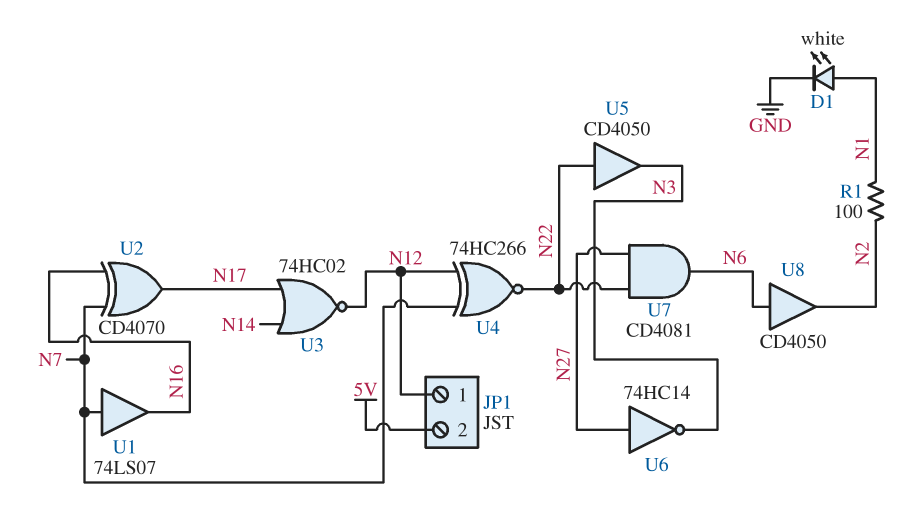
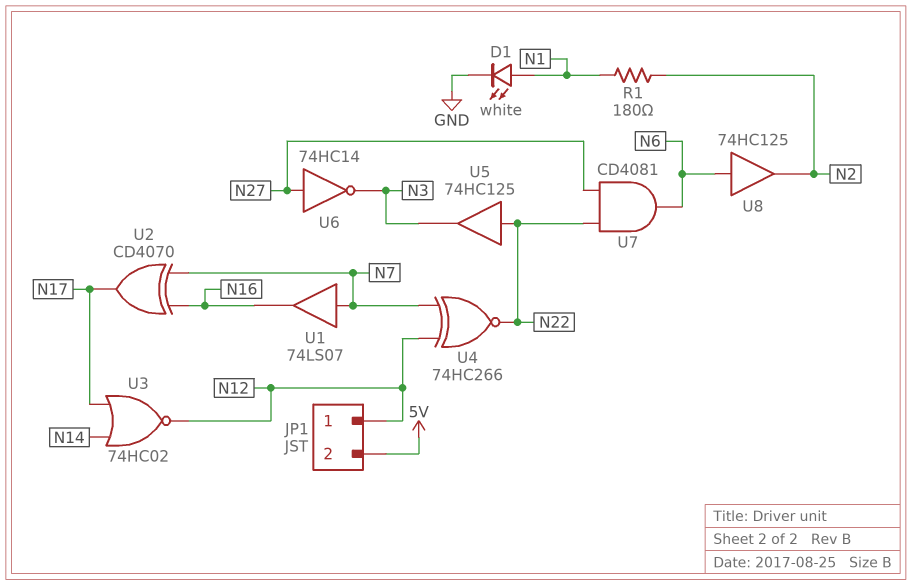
R1: 100 (N1, N2) -> 180 (N1, N2)
U5: buffer CD4050 (in N22, out N3) -> buffer 74HC125 (in N22, out N3)
U8: buffer CD4050 (in N6, out N2) -> buffer 74HC125 (in N6, out N2)

